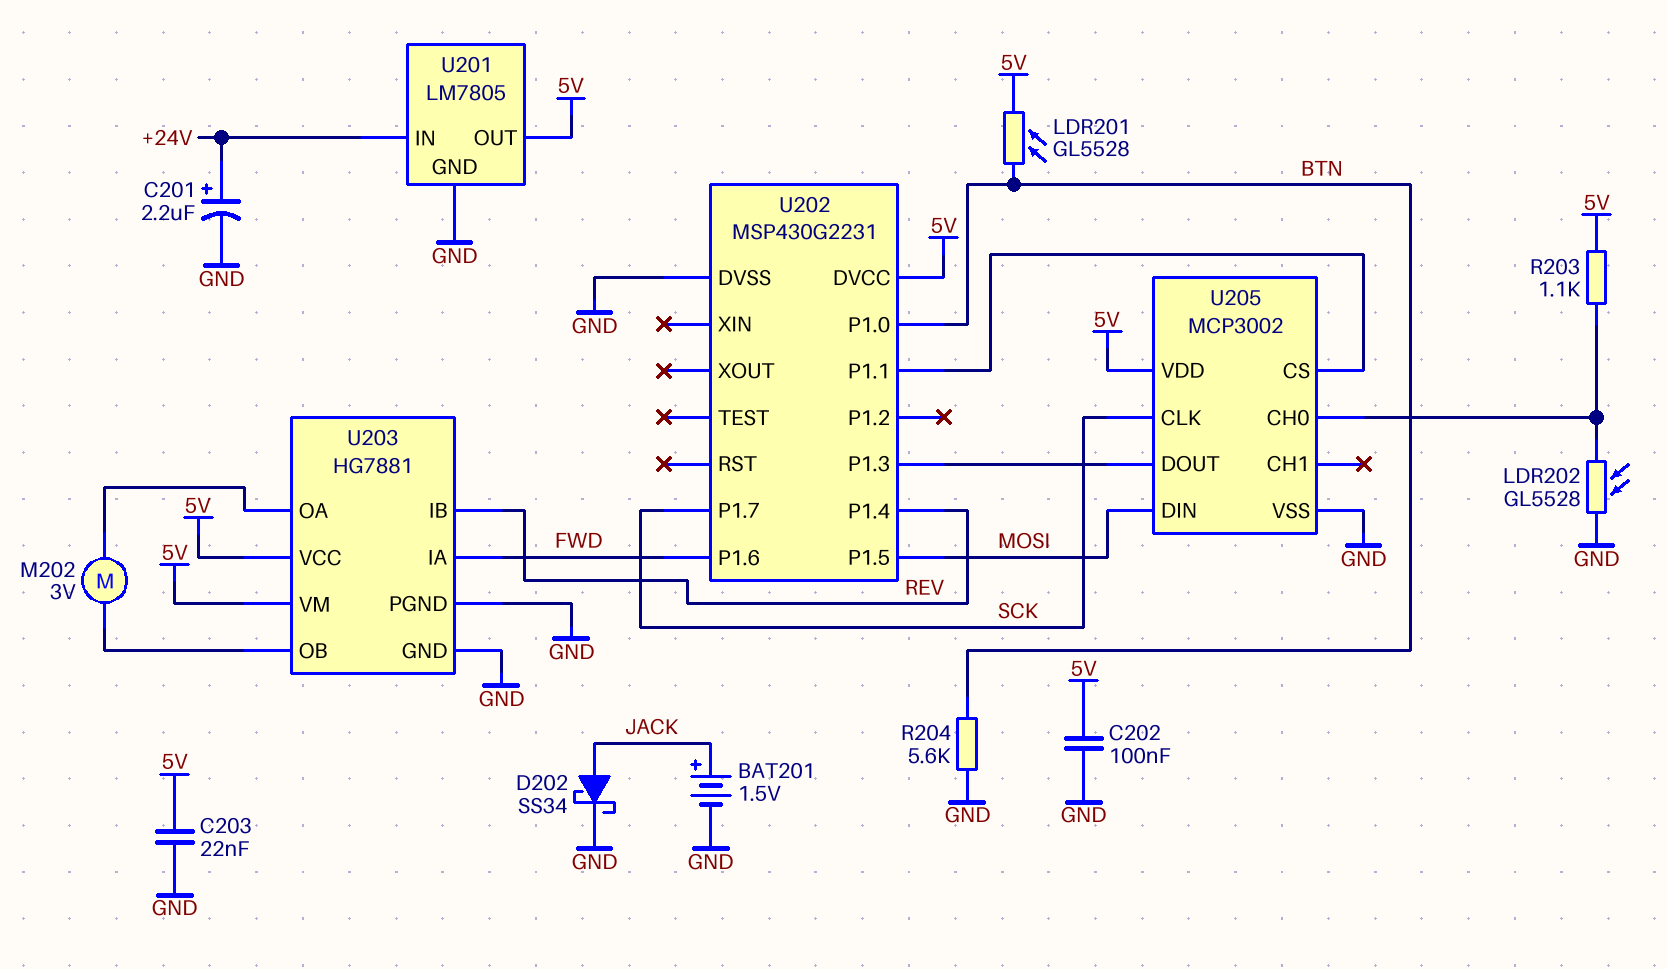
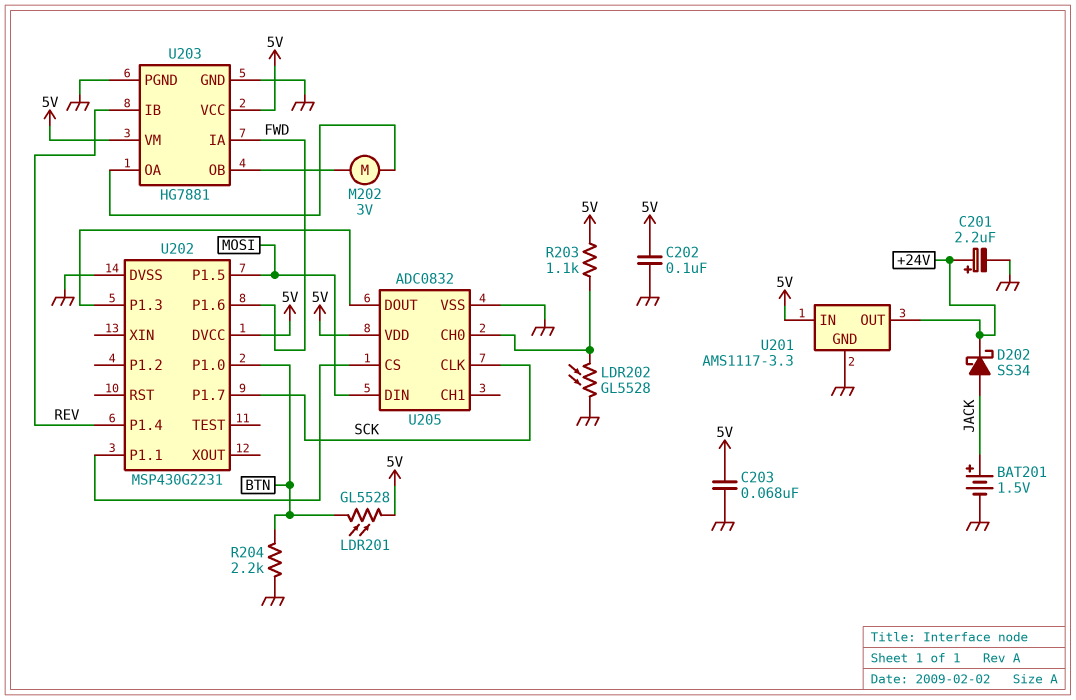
C203: 22nF (5V, GND) -> 68nF (5V, GND)
D202: schottky SS34 (A JACK, K GND) -> schottky SS34 (A JACK, K +24V)
R204: 5.6k (BTN, GND) -> 2.2k (BTN, GND)
U201: LM7805 -> AMS1117-3.3
U201 pin IN: +24V -> 5V
U201 pin OUT: 5V -> +24V
U205: MCP3002 -> ADC0832

